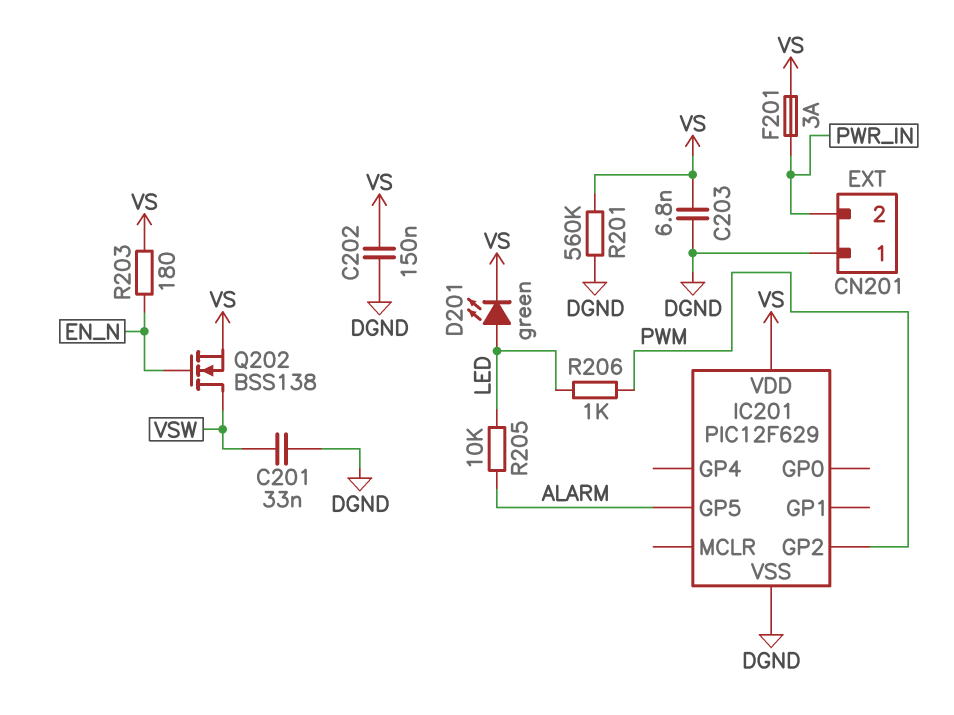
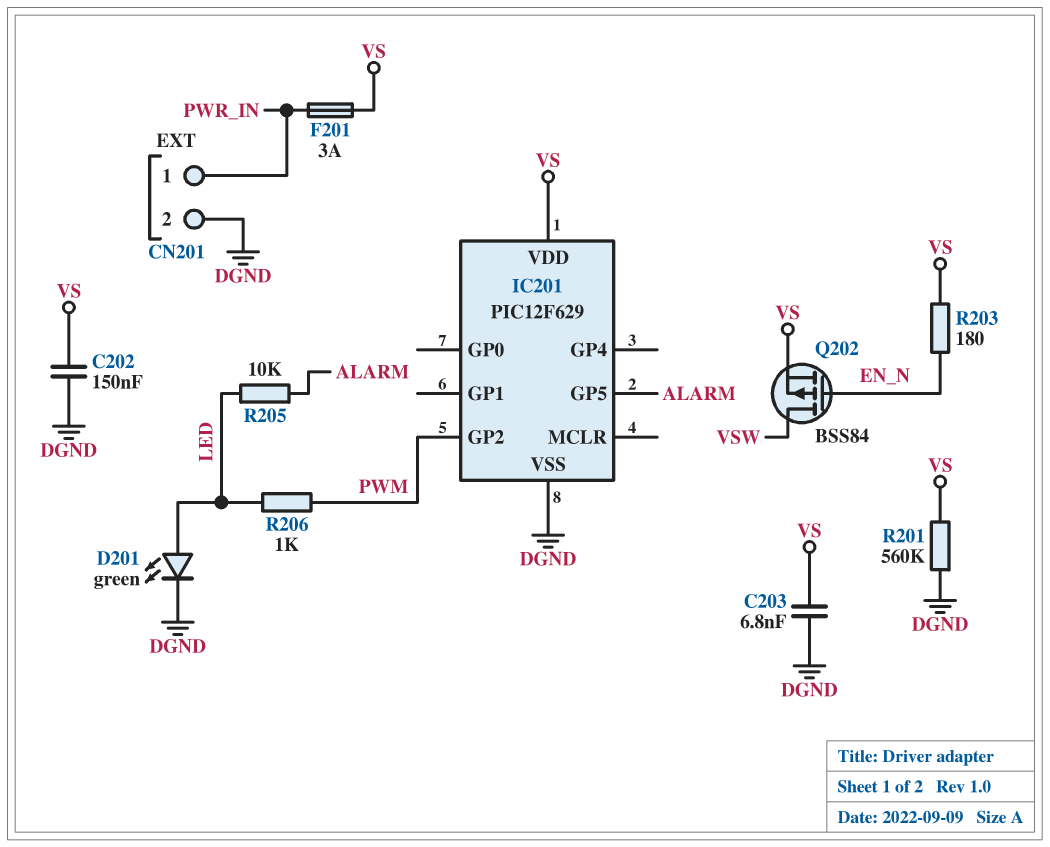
C201: 33nF (DGND, VSW) -> none
CN201 pin 1: DGND -> PWR_IN
CN201 pin 2: PWR_IN -> DGND
D201: LED green (A LED, K VS) -> LED green (A LED, K DGND)
Q202: NMOS BSS138 (G EN_N, D VSW, S VS) -> PMOS BSS84 (G EN_N, D VSW, S VS)

